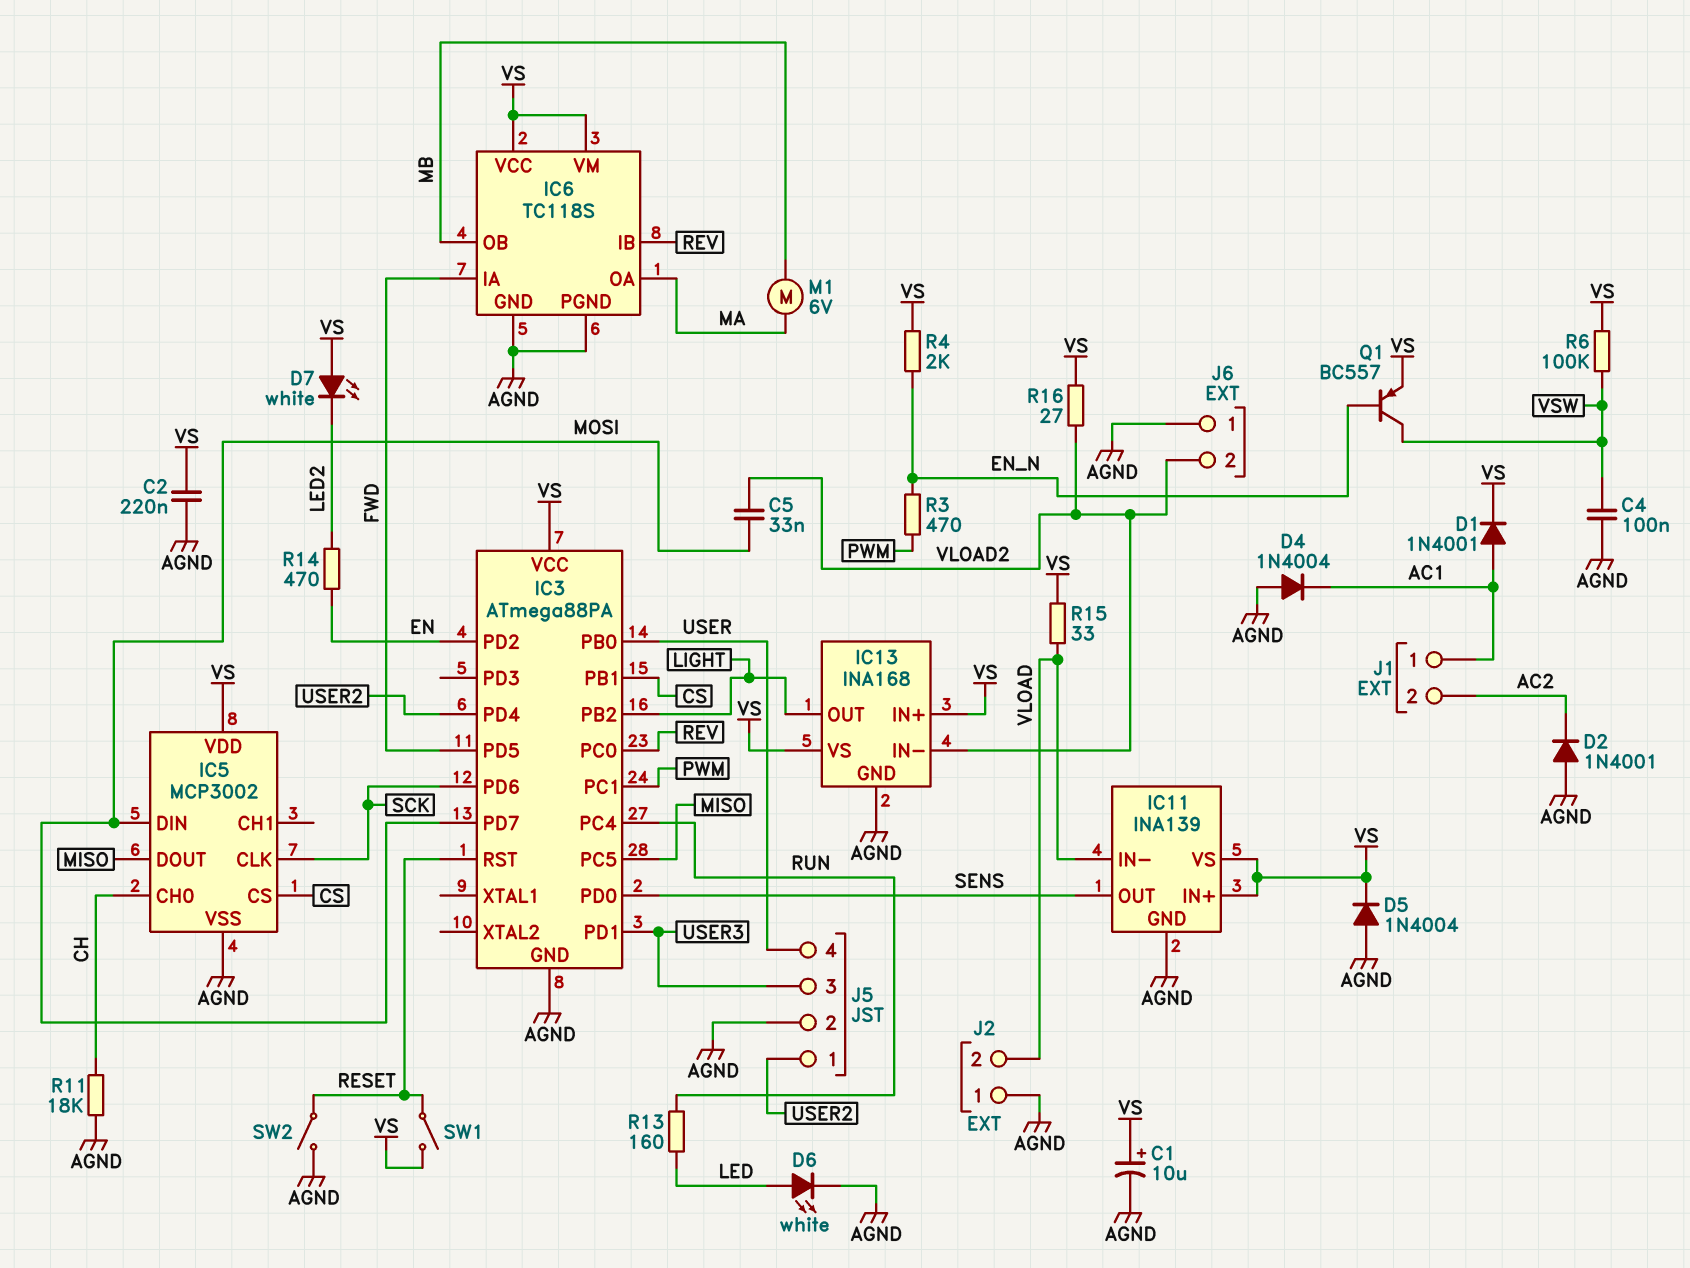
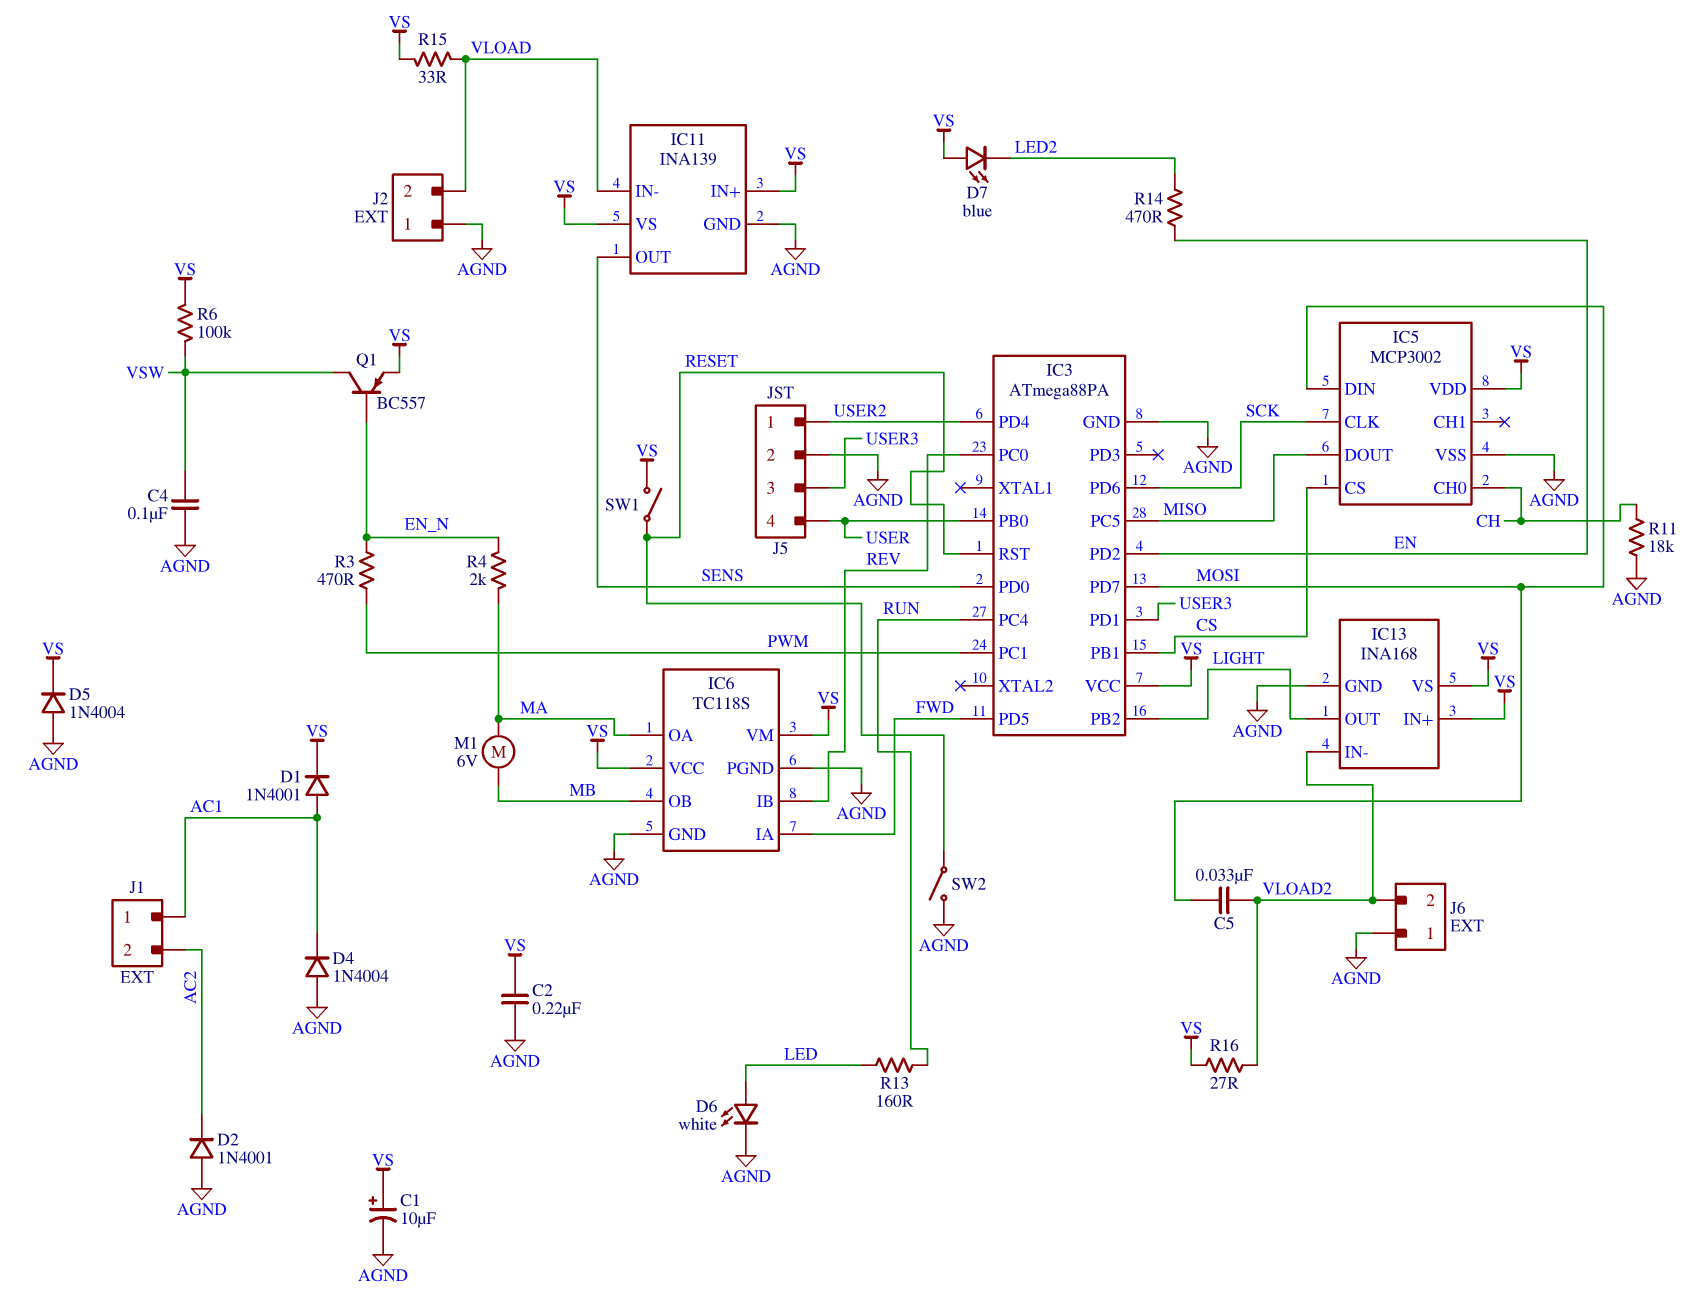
D7: LED white (A VS, K LED2) -> LED blue (A VS, K LED2)
R4: 2k (EN_N, VS) -> 2k (EN_N, MA)

